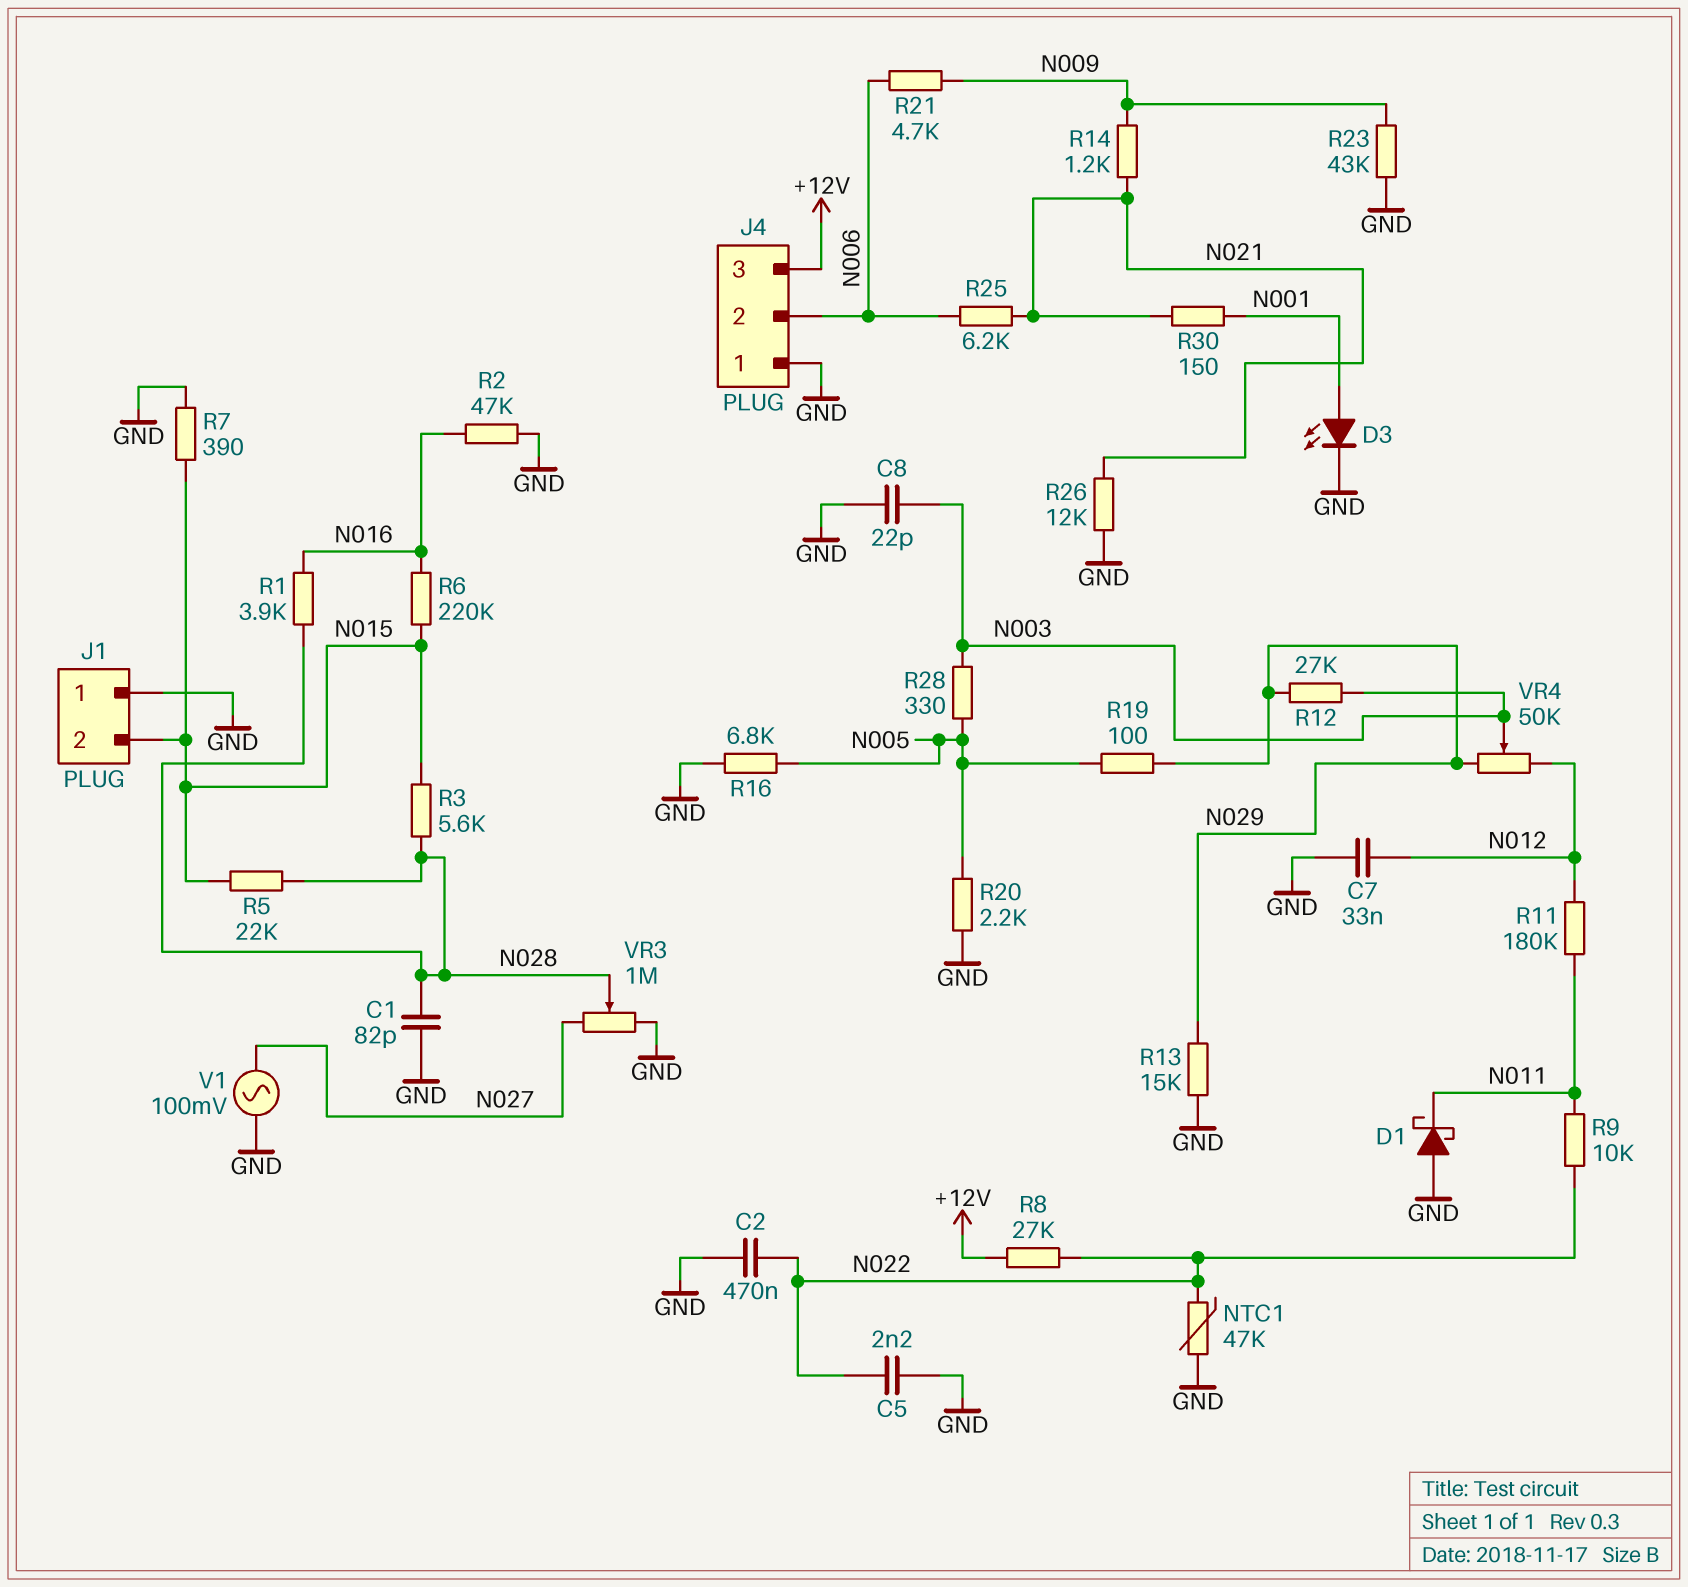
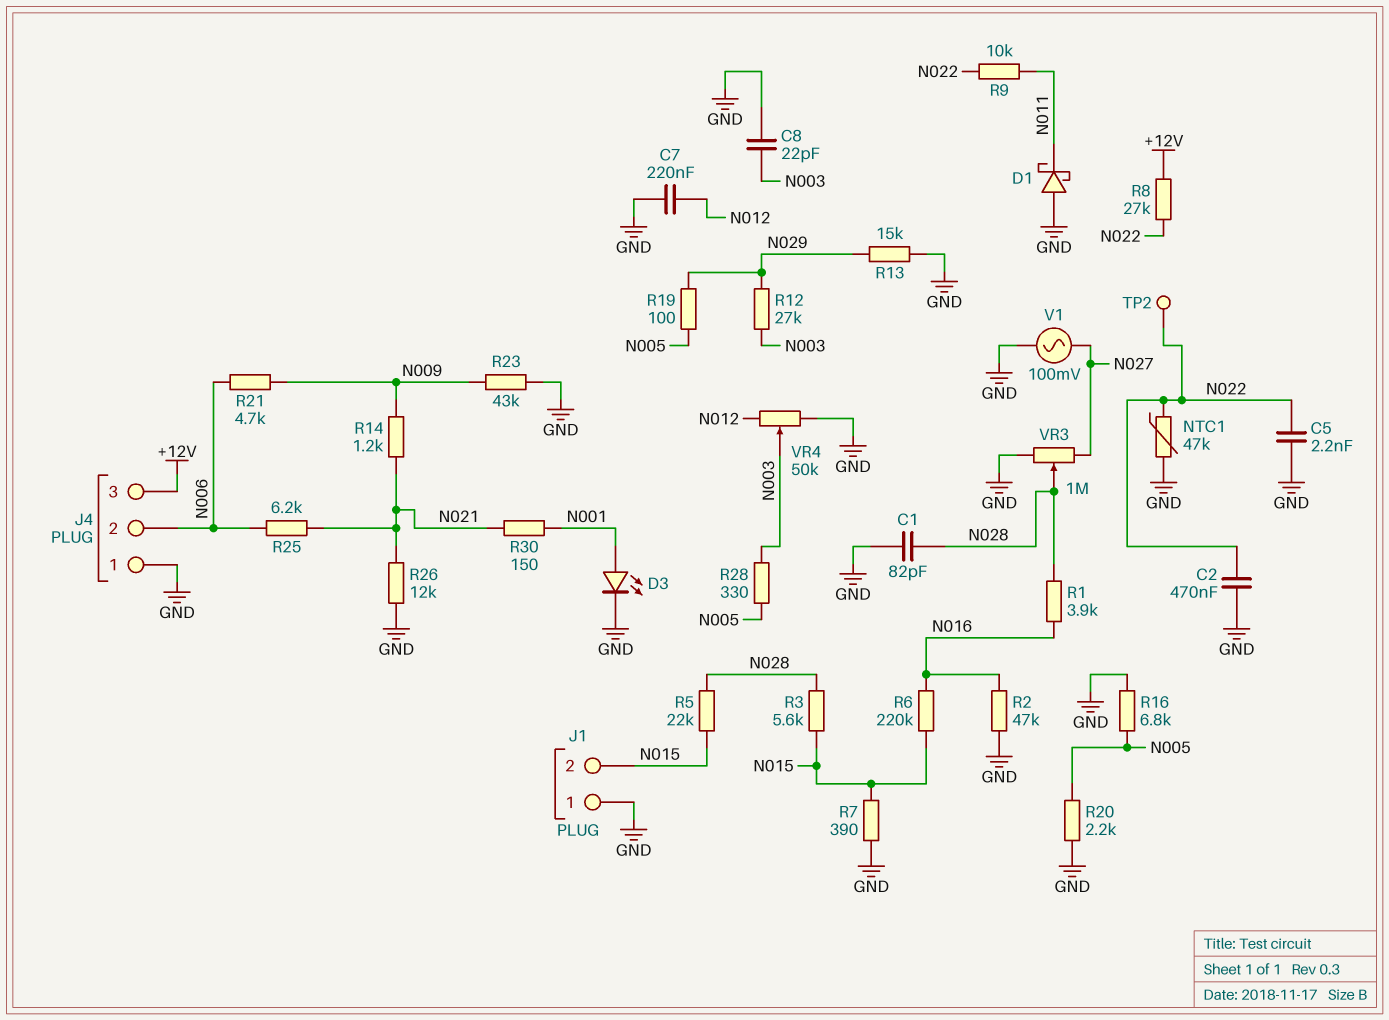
C7: 33nF (GND, N012) -> 220nF (GND, N012)
R11: 180k (N011, N012) -> none
TP2: none -> test point (N022)
VR4: 50k (N012, N029, wiper N003) -> 50k (GND, N012, wiper N003)

